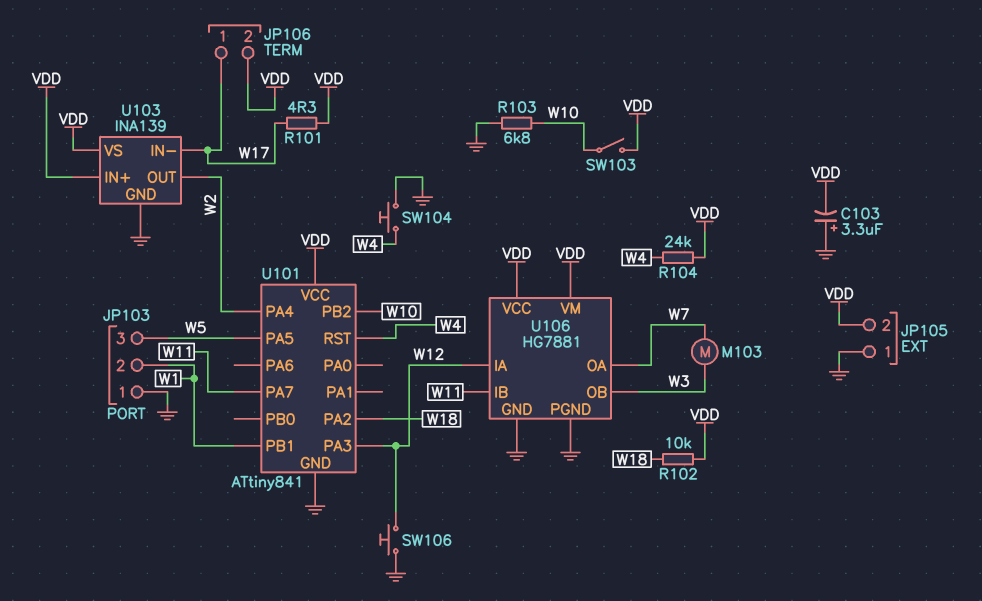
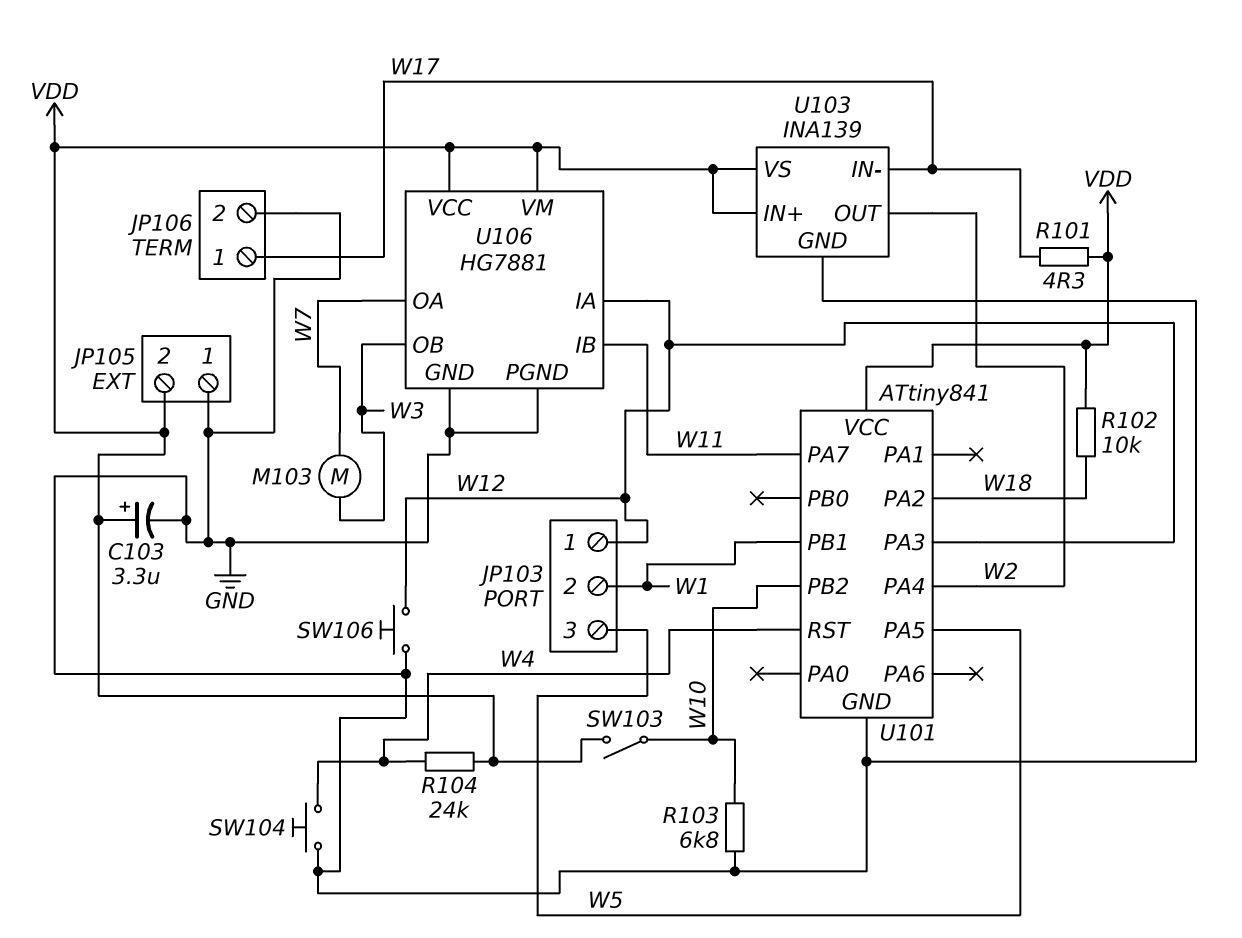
C103: 3.3uF (plus GND, minus VDD) -> 3.3uF (plus VDD, minus GND)
JP103 pin 1: GND -> W12
JP106 pin 2: VDD -> GND

